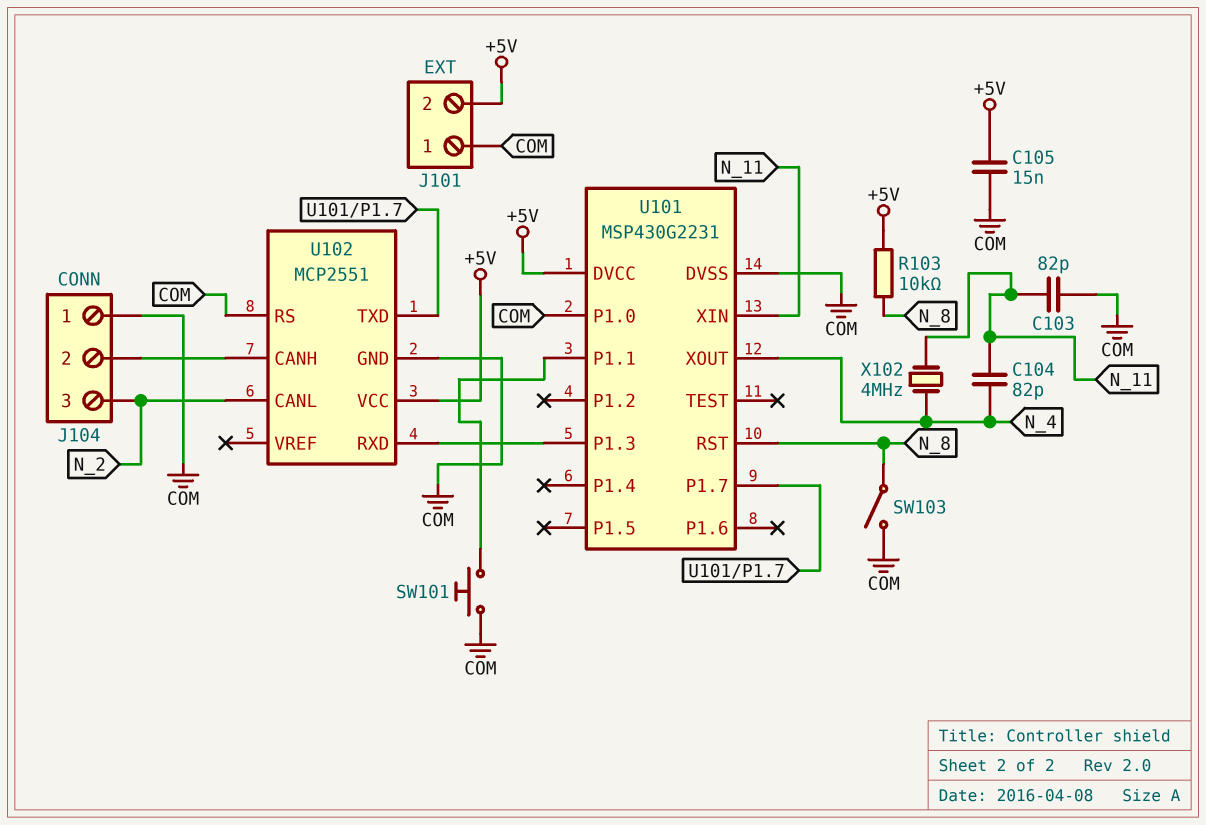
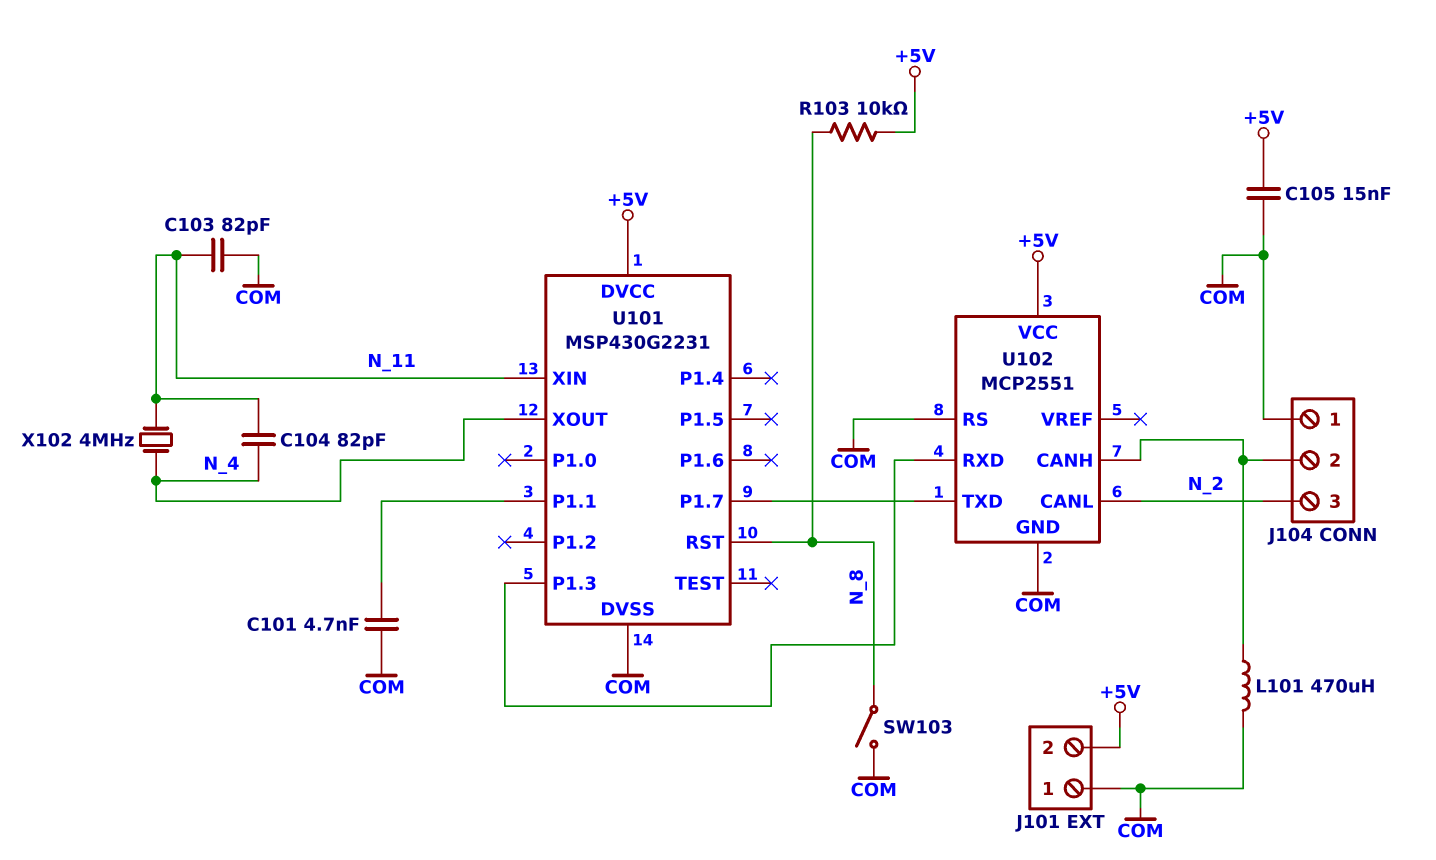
C101: none -> 4.7nF (COM, U101/P1.1)
L101: none -> 470uH (COM, J104/2)
SW101: button (COM, U101/P1.1) -> none
U101 pin P1.0: COM -> none

